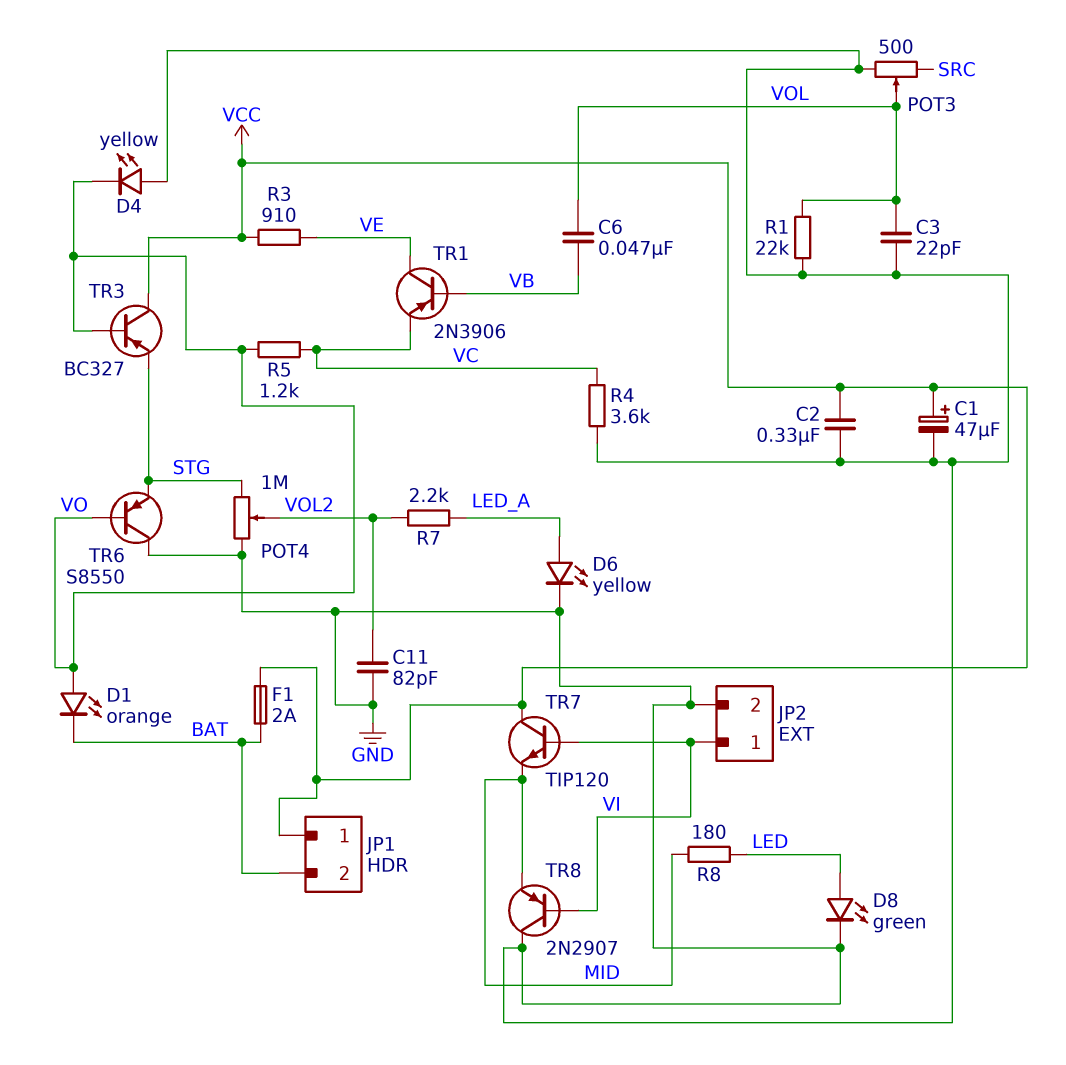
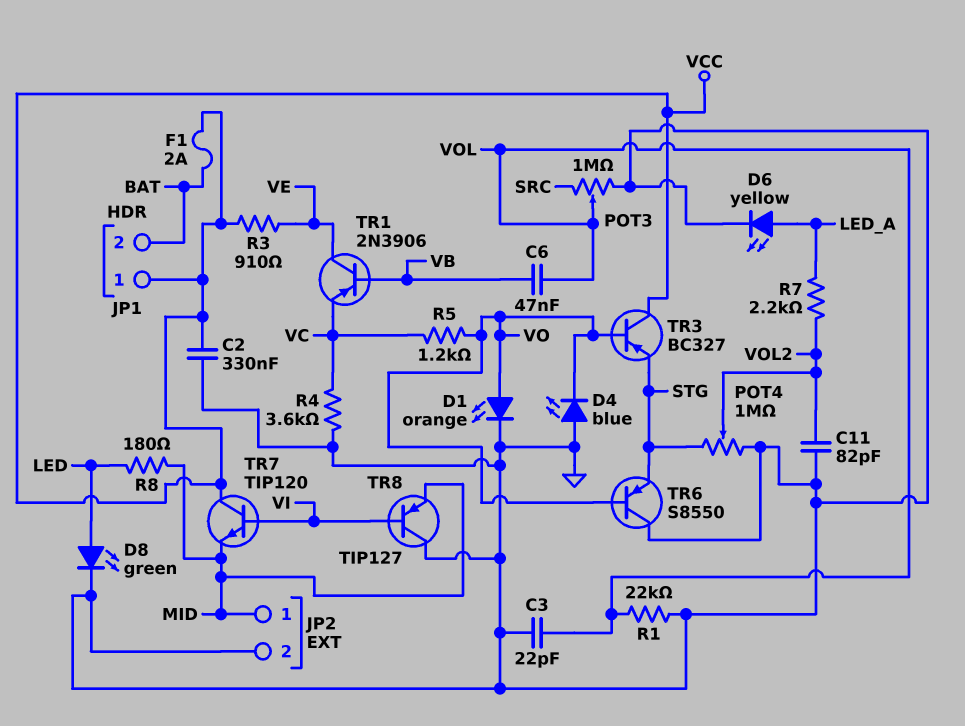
C1: 47uF (plus VCC, minus GND) -> none
D1: LED orange (A VO, K BAT) -> LED orange (A VO, K GND)
D4: LED yellow (A GND, K VO) -> LED blue (A GND, K VO)
JP2 pin 1: VI -> MID
POT3: 500 (GND, SRC, wiper VOL) -> 1M (GND, SRC, wiper VOL)
TR8: PNP 2N2907 (B VI, C GND, E MID) -> PNP TIP127 (B VI, C GND, E MID)

